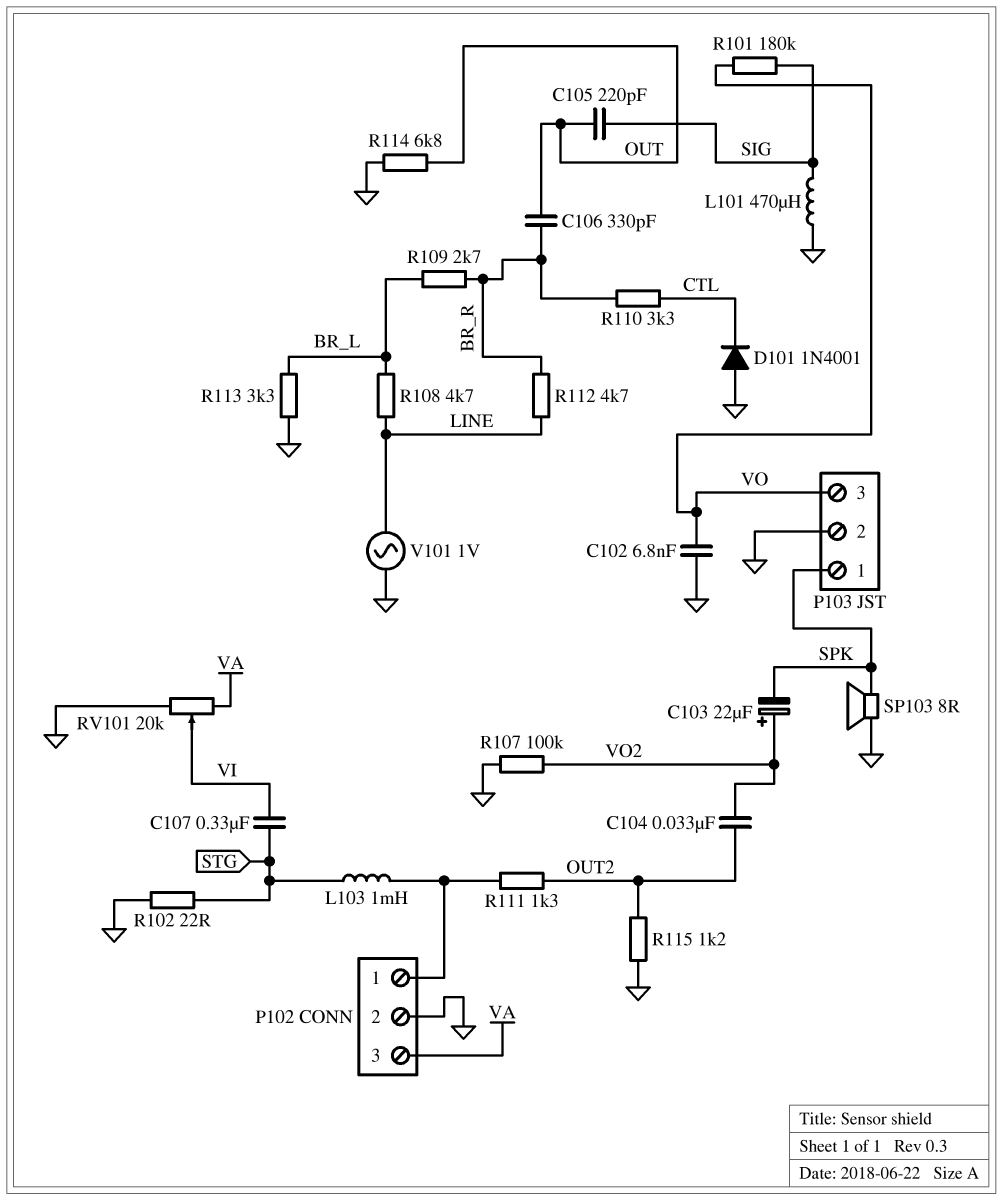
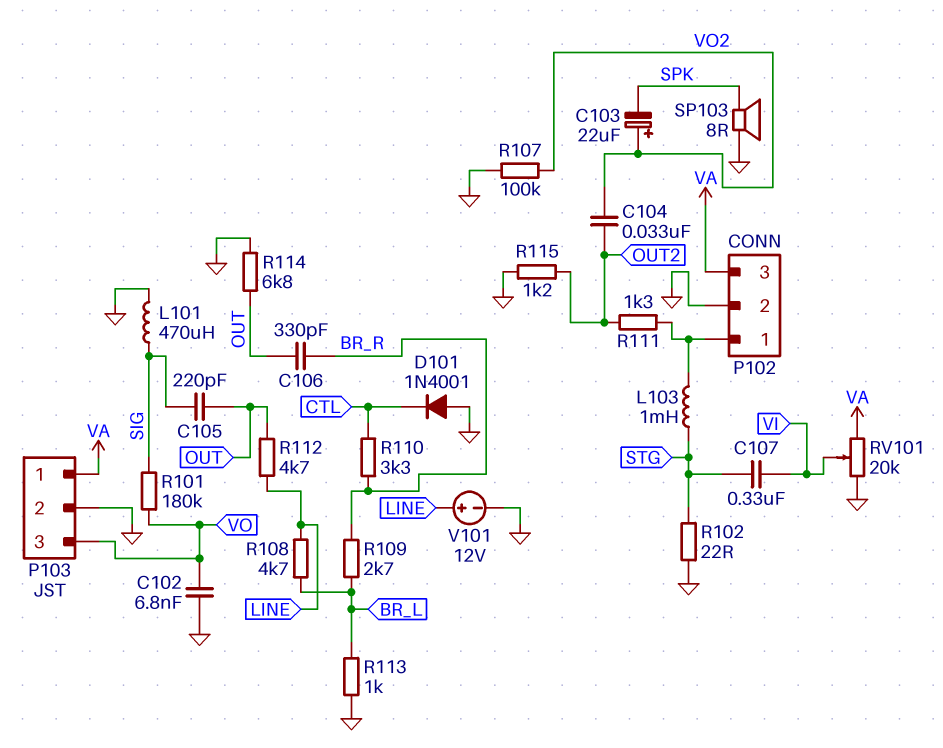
P103 pin 1: SPK -> VA
R112: 4.7k (BR_R, LINE) -> 4.7k (LINE, OUT)
R113: 3.3k (BR_L, GND) -> 1k (BR_L, GND)
V101: AC 1V (GND, LINE) -> 12V (plus LINE, minus GND)

